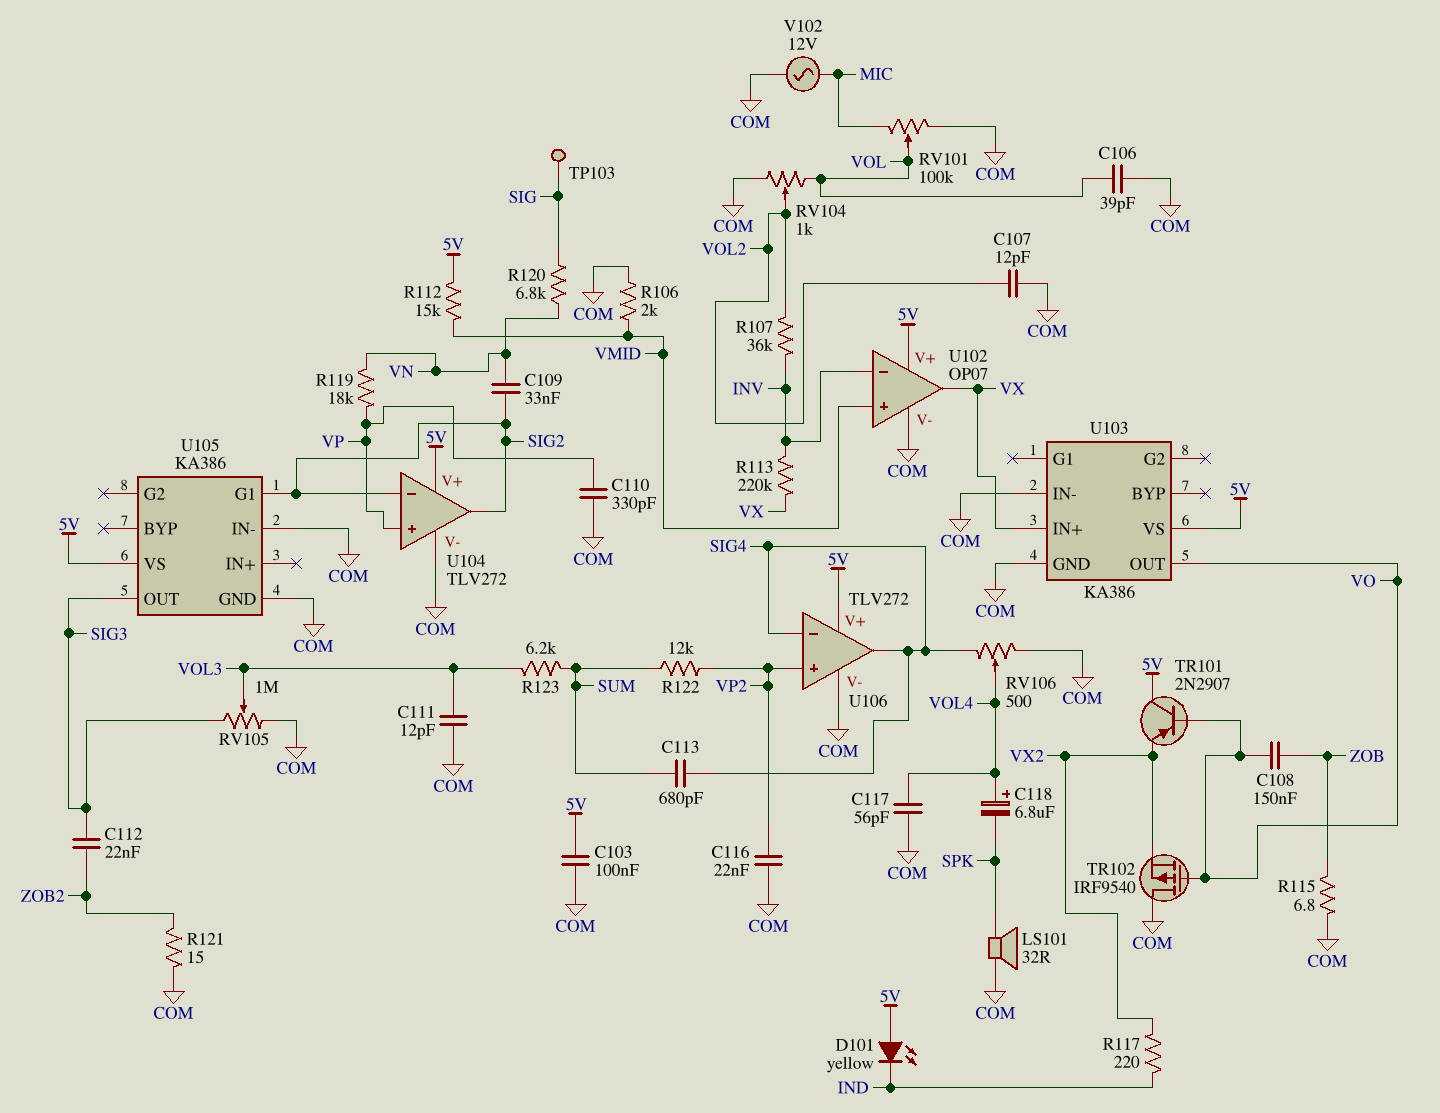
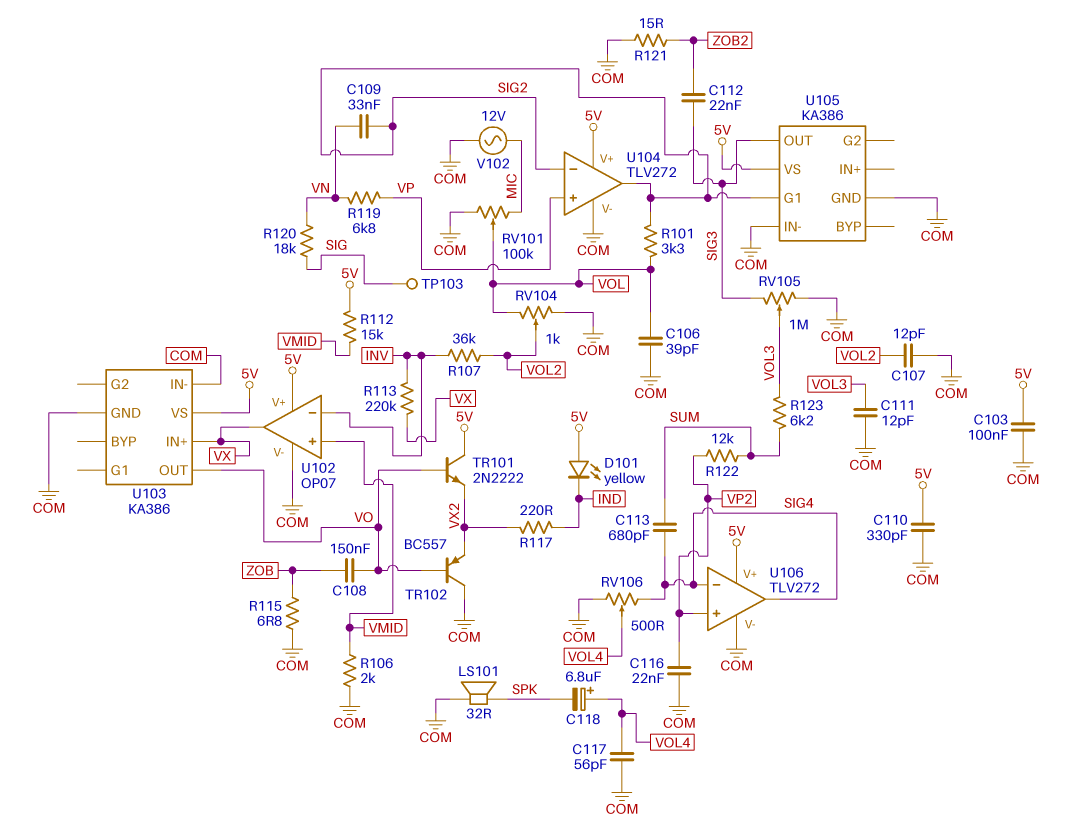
C110: 330pF (COM, VP) -> 330pF (5V, COM)
R101: none -> 3.3k (SIG2, VOL)
R119: 18k (VN, VP) -> 6.8k (VN, VP)
R120: 6.8k (SIG, VN) -> 18k (SIG, VN)
TR101: PNP 2N2907 (B VO, C 5V, E VX2) -> NPN 2N2222 (B VO, C 5V, E VX2)
TR102: PMOS IRF9540 (G VO, D COM, S VX2) -> PNP BC557 (B VO, C COM, E VX2)

